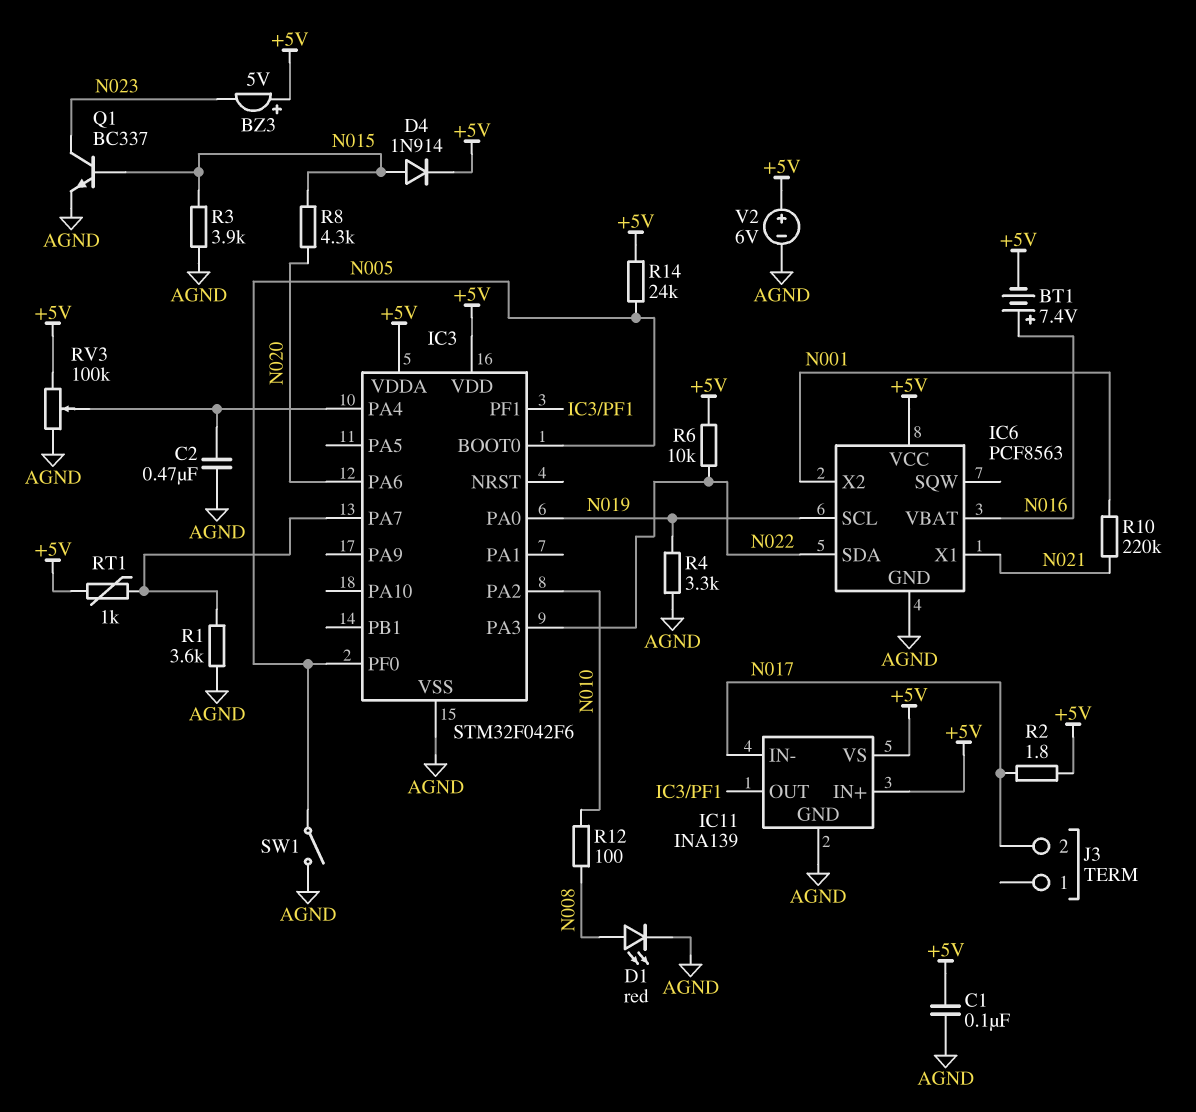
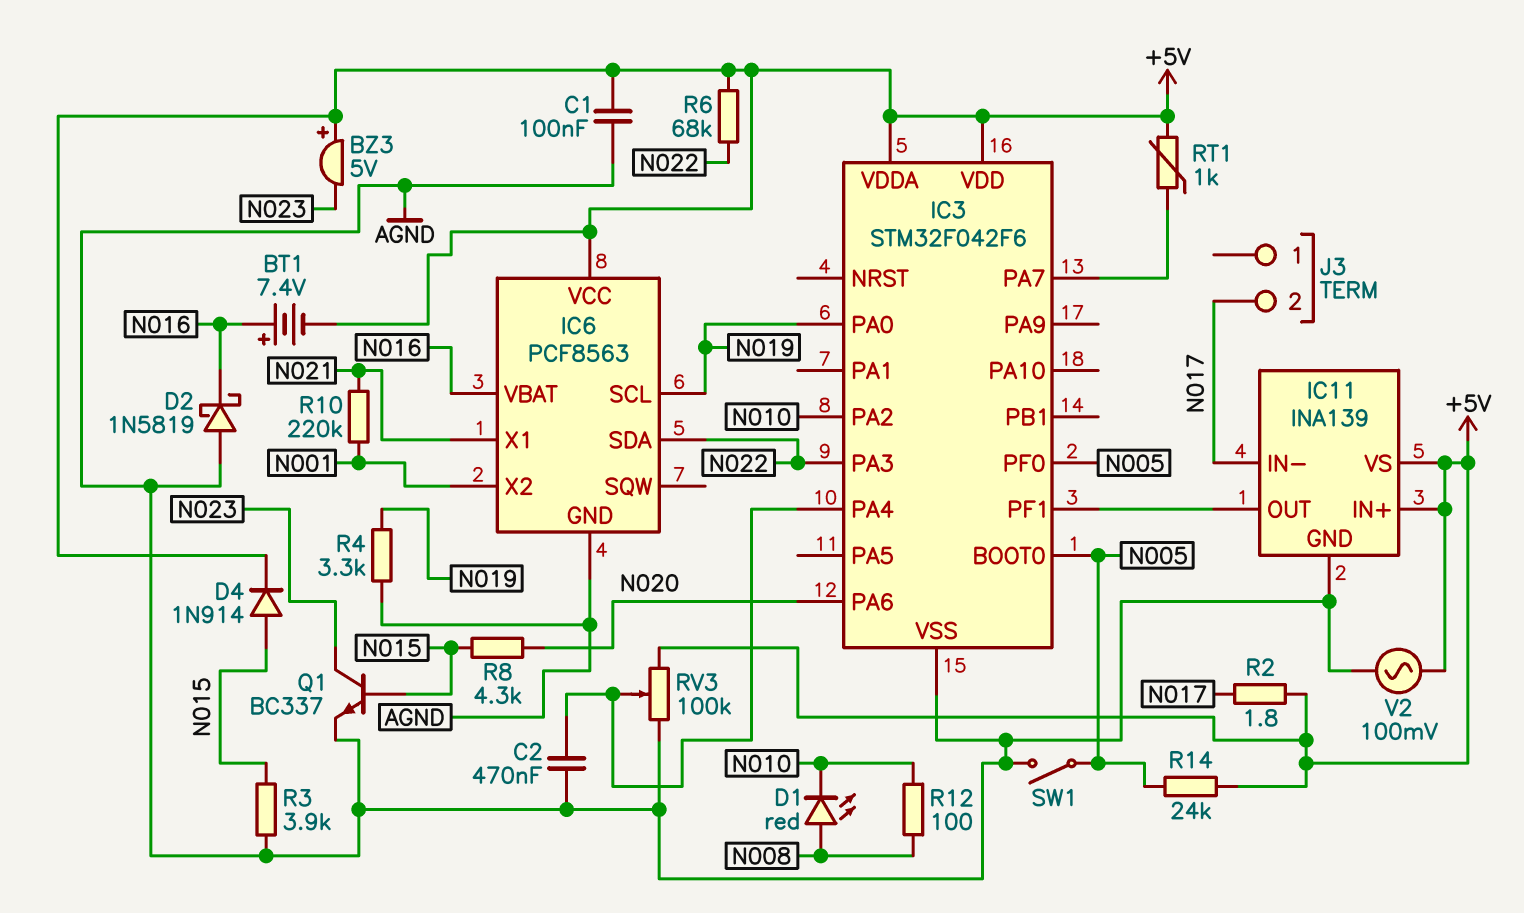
D1: LED red (A N008, K AGND) -> LED red (A N008, K N010)
D2: none -> schottky 1N5819 (A AGND, K N016)
R1: 3.6k (AGND, IC3/PA7) -> none
R6: 10k (+5V, N022) -> 68k (+5V, N022)
V2: 6V (plus +5V, minus AGND) -> AC 100mV (+5V, AGND)

